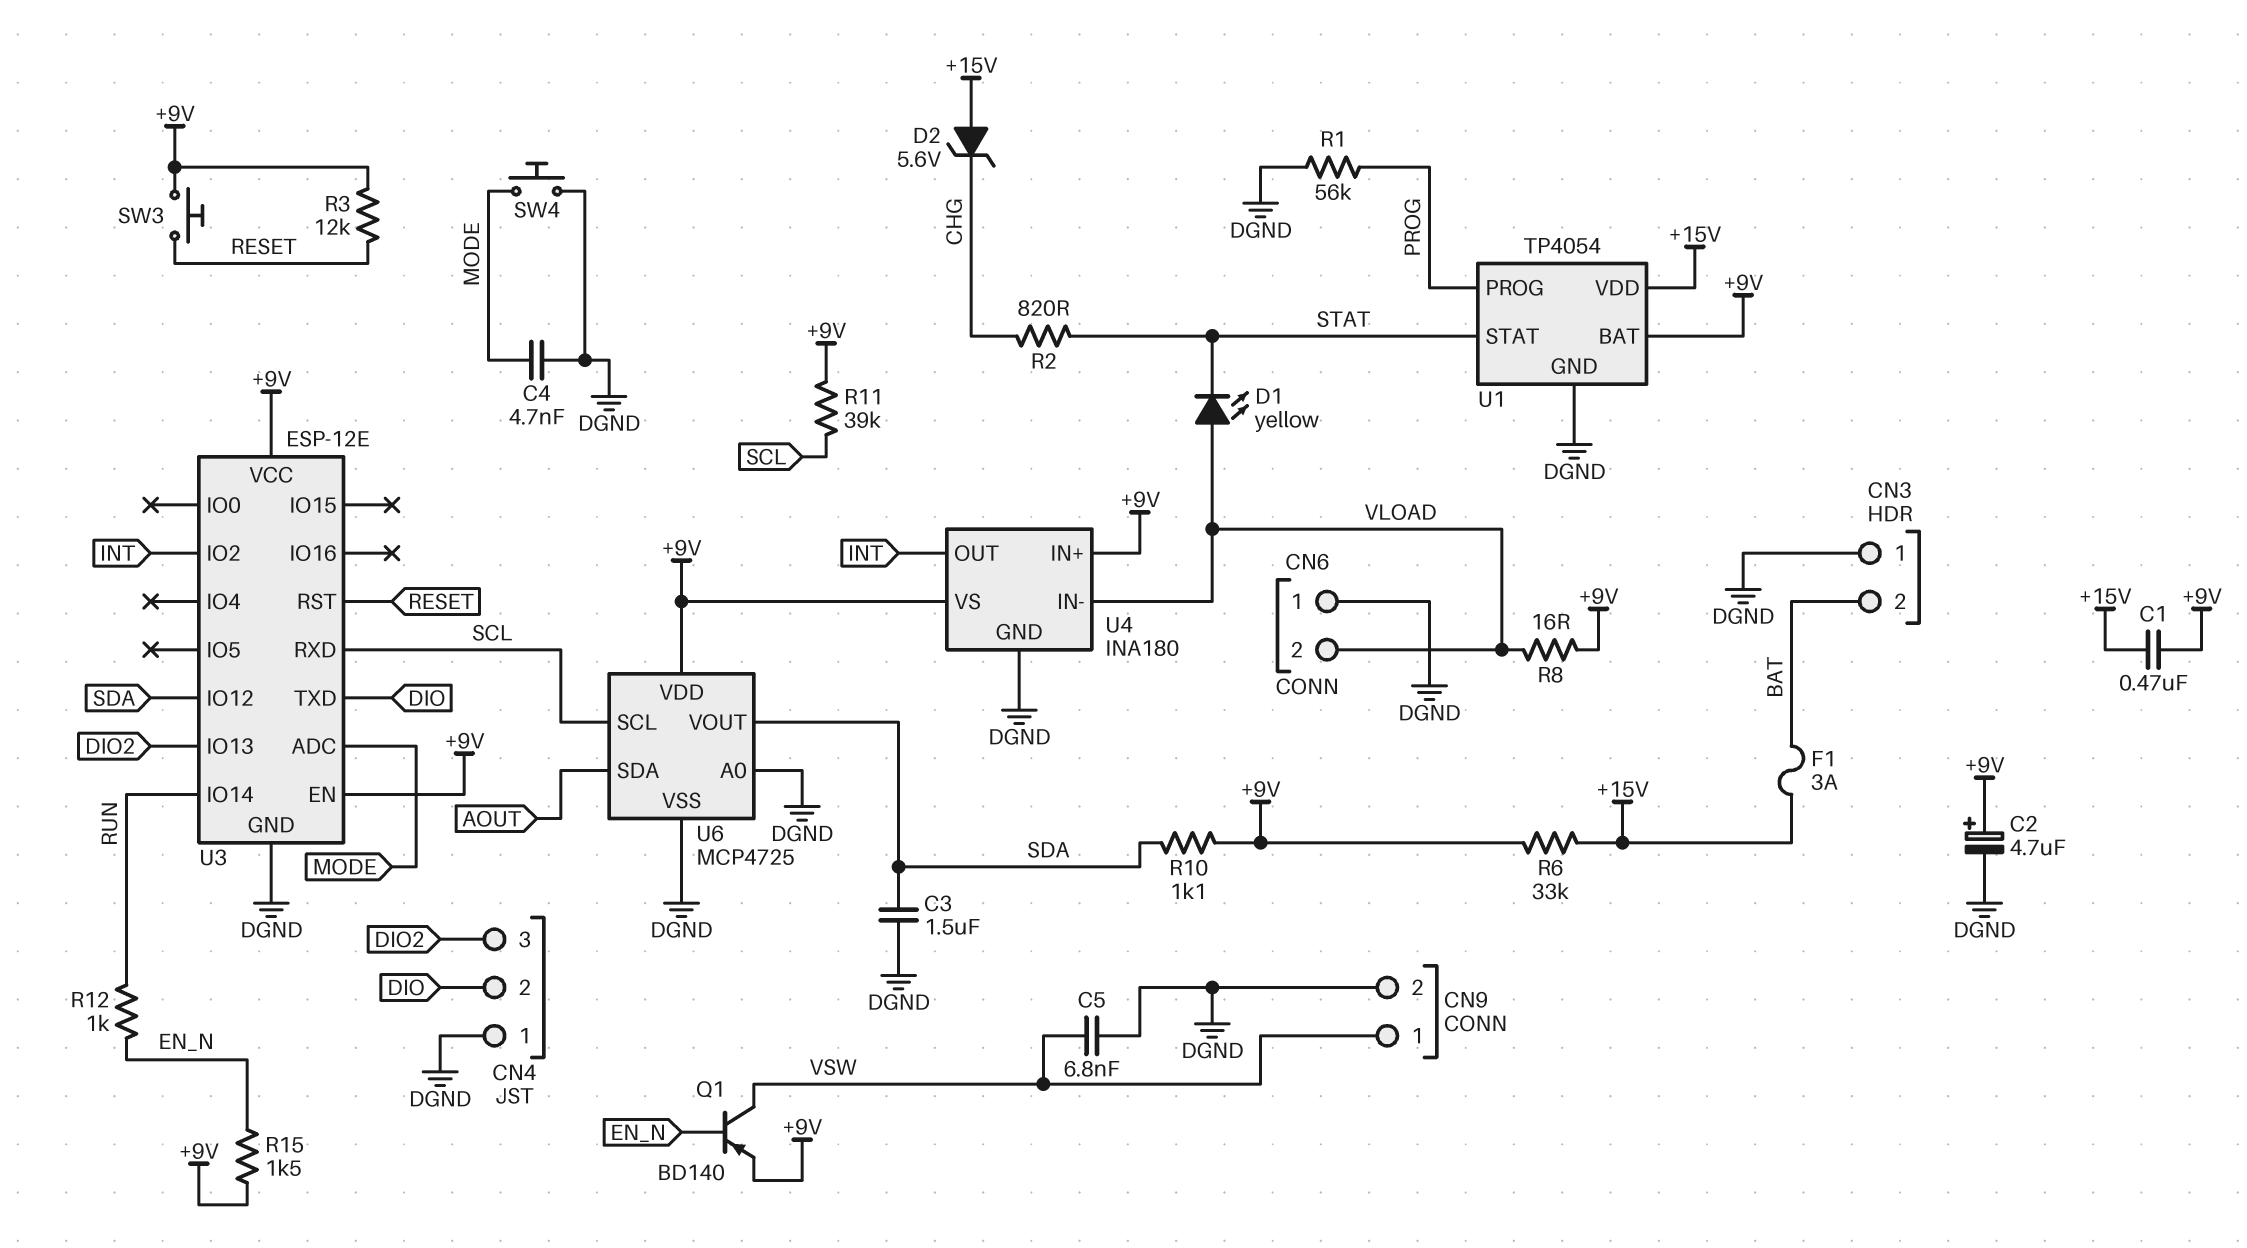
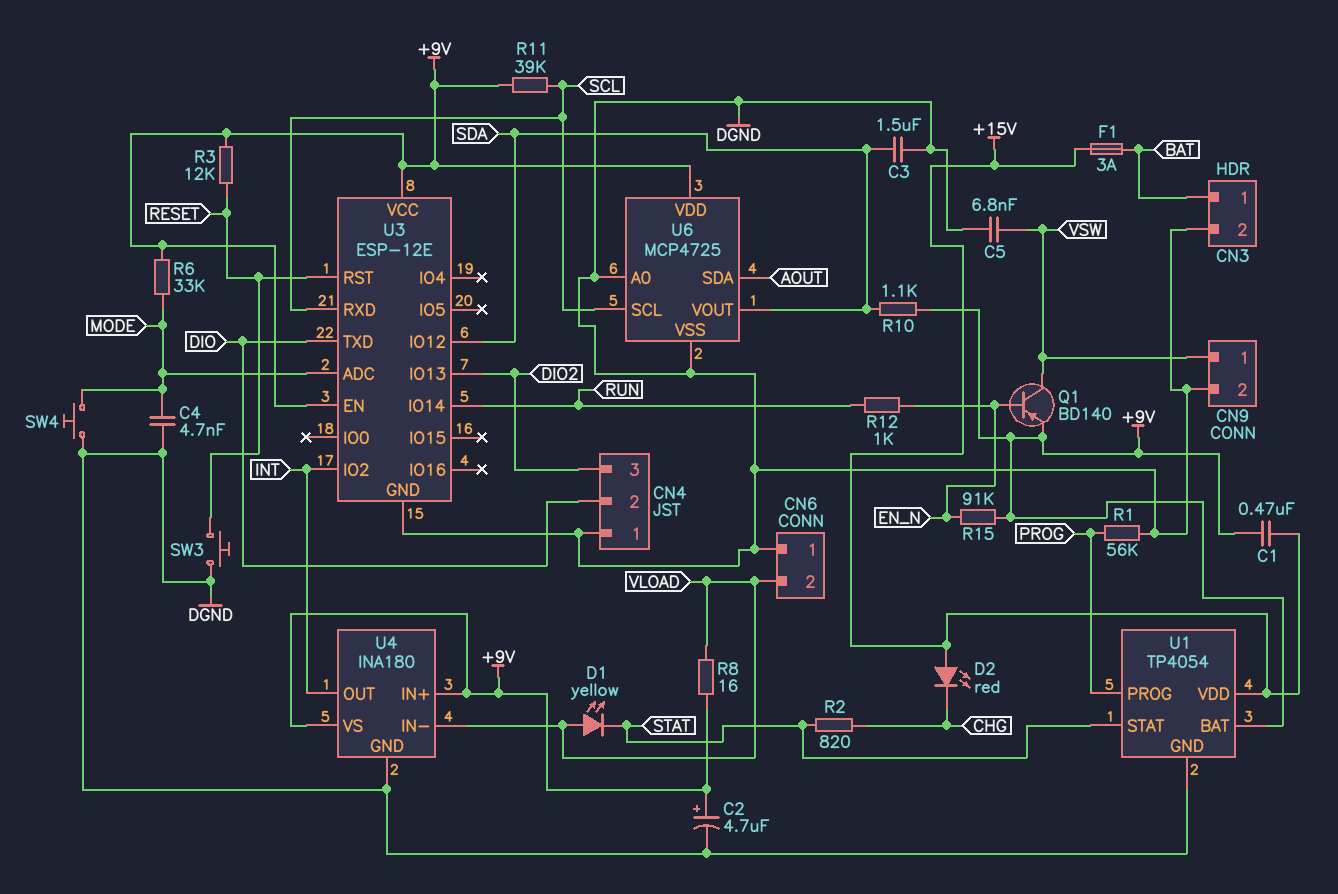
CN3 pin 1: DGND -> BAT
CN3 pin 2: BAT -> DGND
D2: zener 5.6V (A +15V, K CHG) -> LED red (A +15V, K CHG)
R6: 33k (+9V, +15V) -> 33k (+9V, MODE)
R15: 1.5k (+9V, EN_N) -> 91k (+9V, EN_N)
SW3: button (+9V, RESET) -> button (DGND, RESET)

